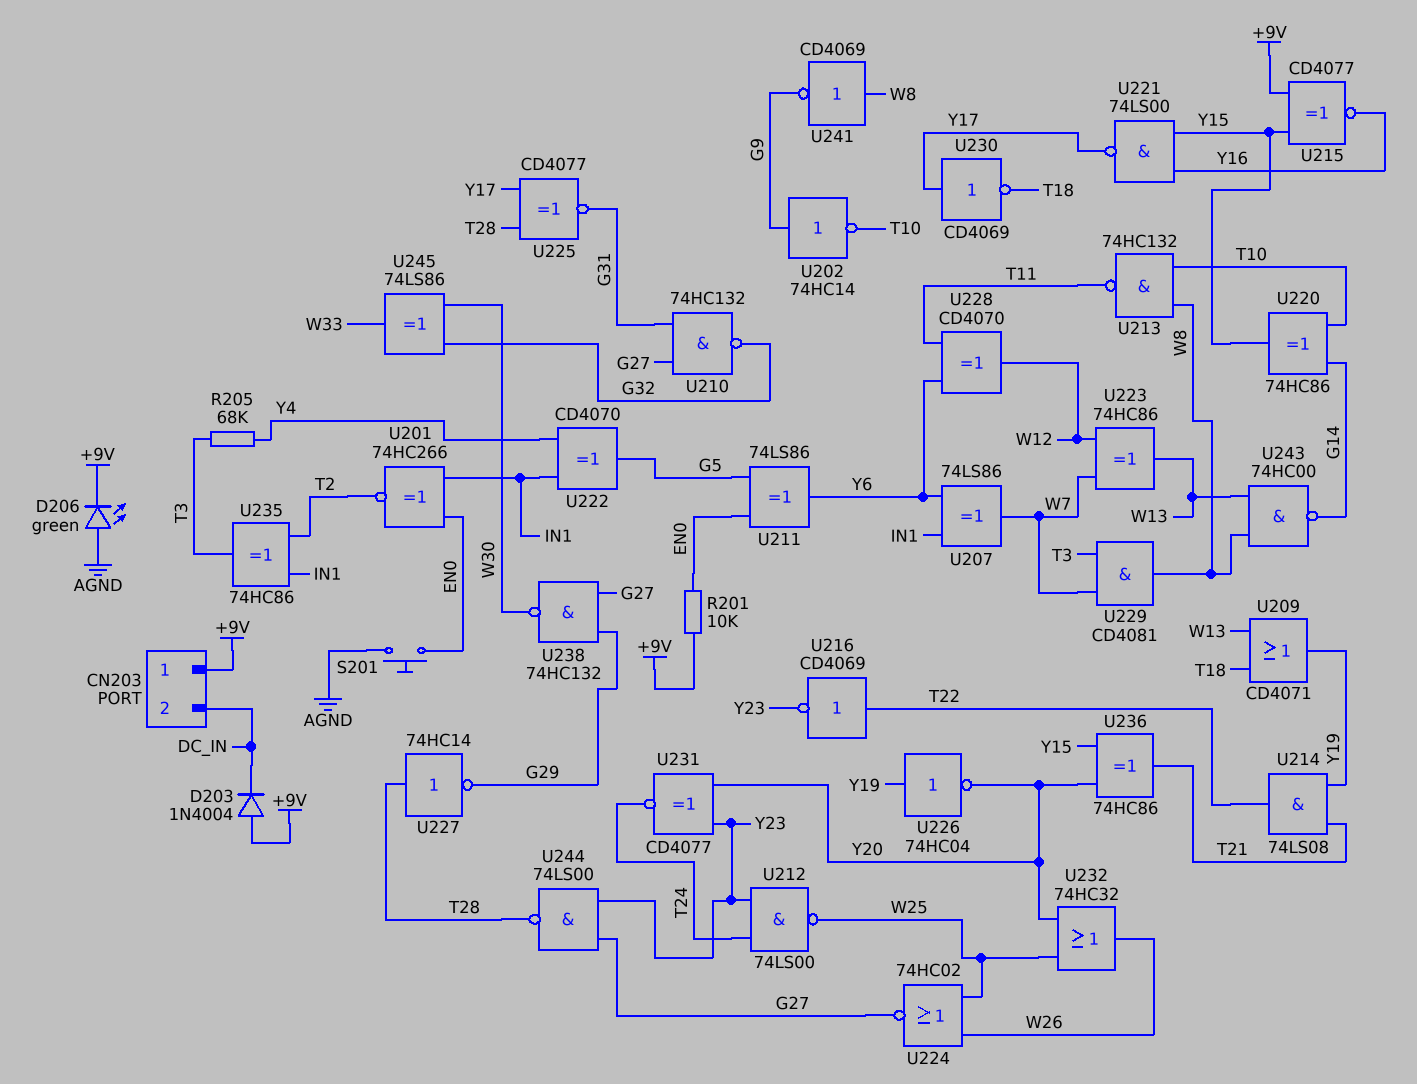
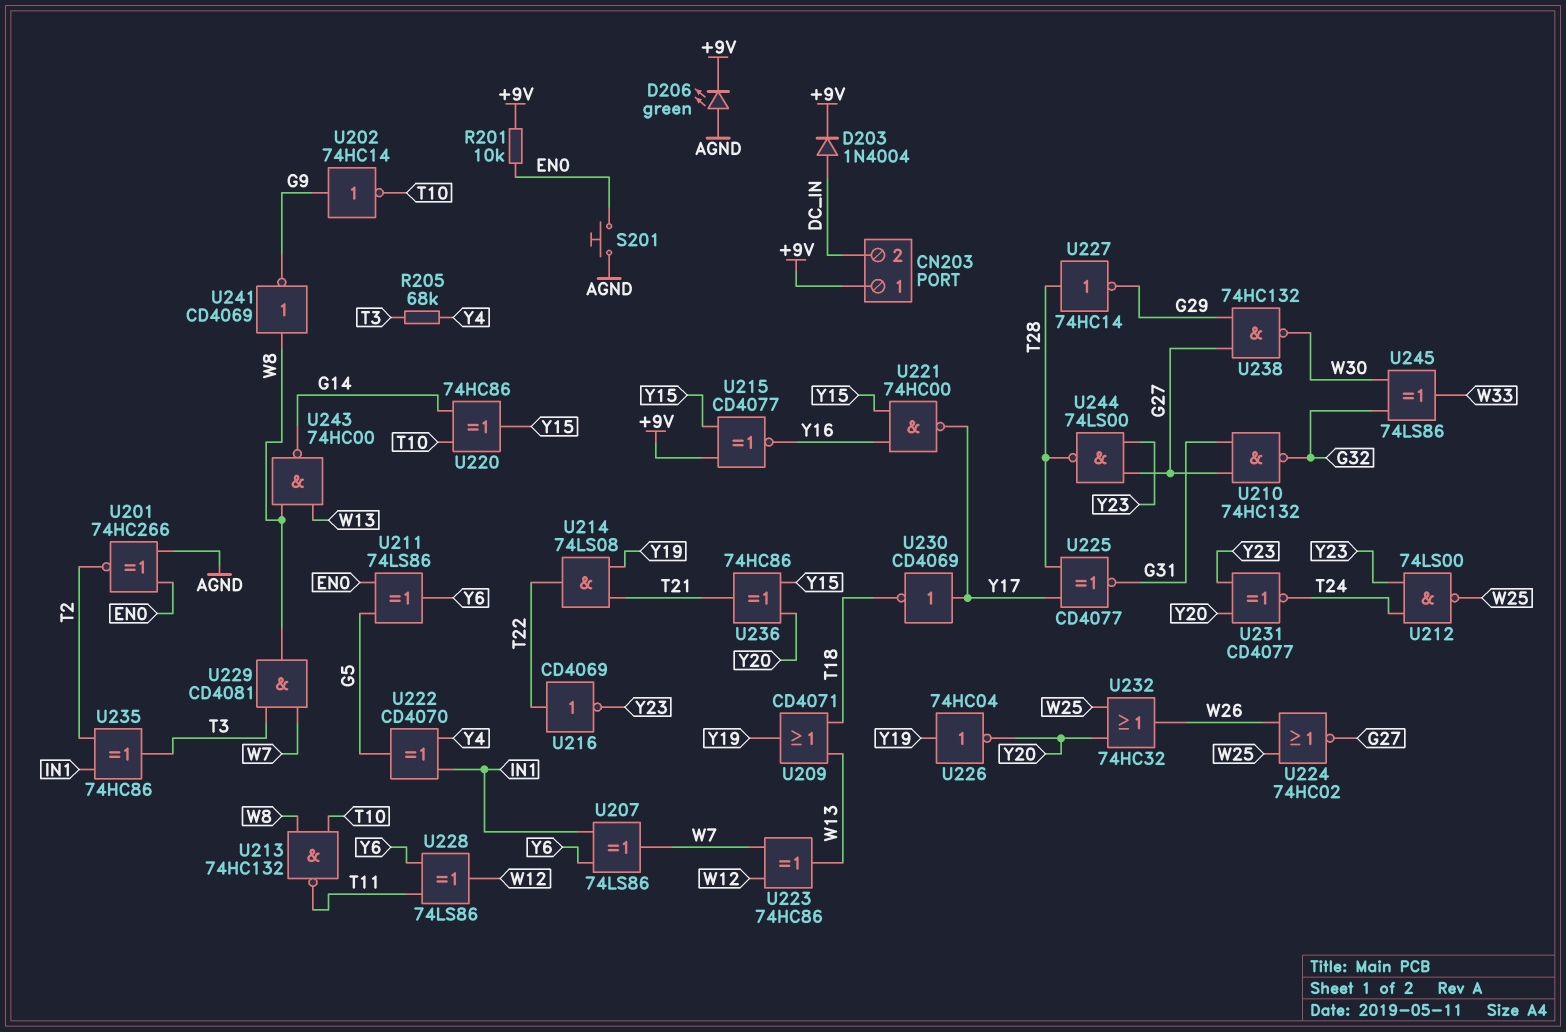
D203: diode 1N4004 (A +9V, K DC_IN) -> diode 1N4004 (A DC_IN, K +9V)
U201: XNOR 74HC266 (in EN0, in IN1, out T2) -> XNOR 74HC266 (in AGND, in EN0, out T2)
U221: NAND 74LS00 (in Y15, in Y16, out Y17) -> NAND 74HC00 (in Y15, in Y16, out Y17)
U228: XOR CD4070 (in T11, in Y6, out W12) -> XOR 74LS86 (in T11, in Y6, out W12)

